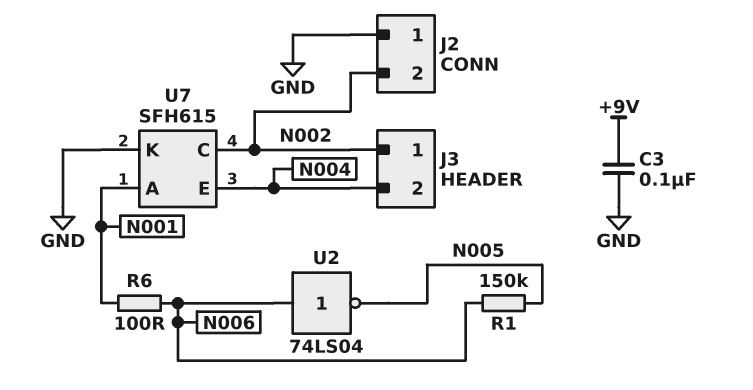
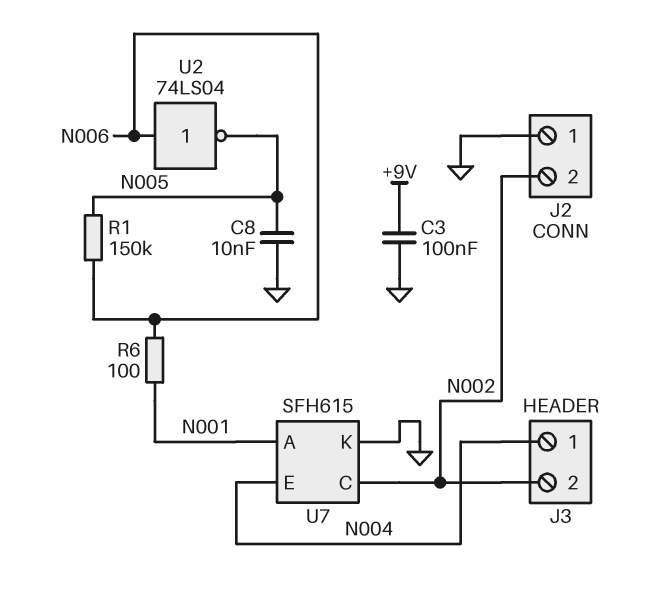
C8: none -> 10nF (GND, N005)
J3 pin 1: N002 -> N004
J3 pin 2: N004 -> N002

